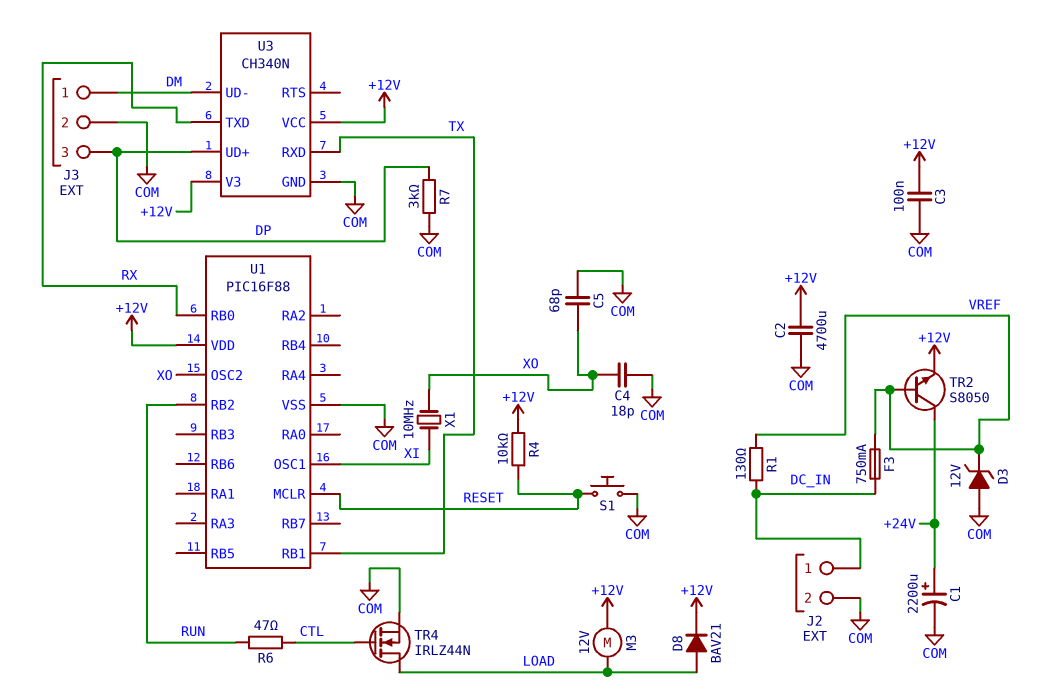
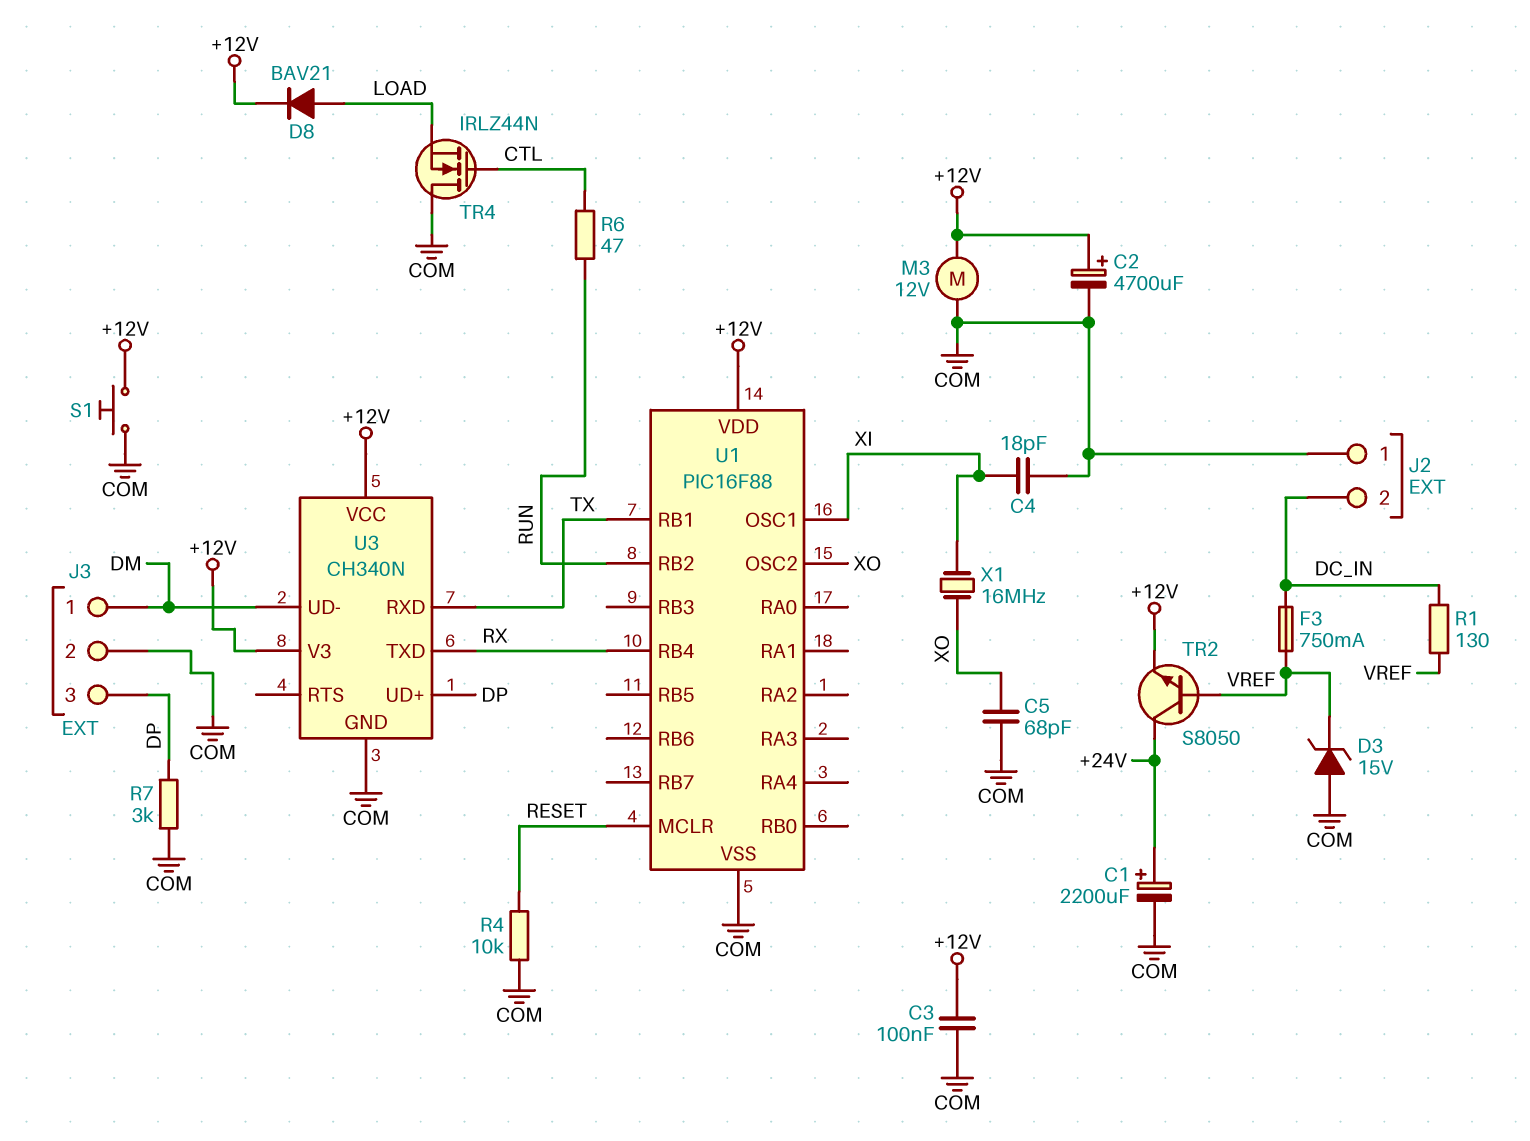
C2: 4700uF (+12V, COM) -> 4700uF (plus +12V, minus COM)
C4: 18pF (COM, XO) -> 18pF (COM, XI)
D3: zener 12V (A COM, K VREF) -> zener 15V (A COM, K VREF)
J2 pin 1: DC_IN -> COM
J2 pin 2: COM -> DC_IN
M3: motor 12V (+12V, LOAD) -> motor 12V (+12V, COM)
R4: 10k (+12V, RESET) -> 10k (COM, RESET)
S1: button (COM, RESET) -> button (+12V, COM)
TR4: NMOS IRLZ44N (G CTL, D LOAD, S COM) -> NMOS IRLZ44N (G CTL, D COM, S LOAD)
U1 pin RB0: RX -> none
U1 pin RB4: none -> RX
X1: 10MHz (XI, XO) -> 16MHz (XI, XO)

